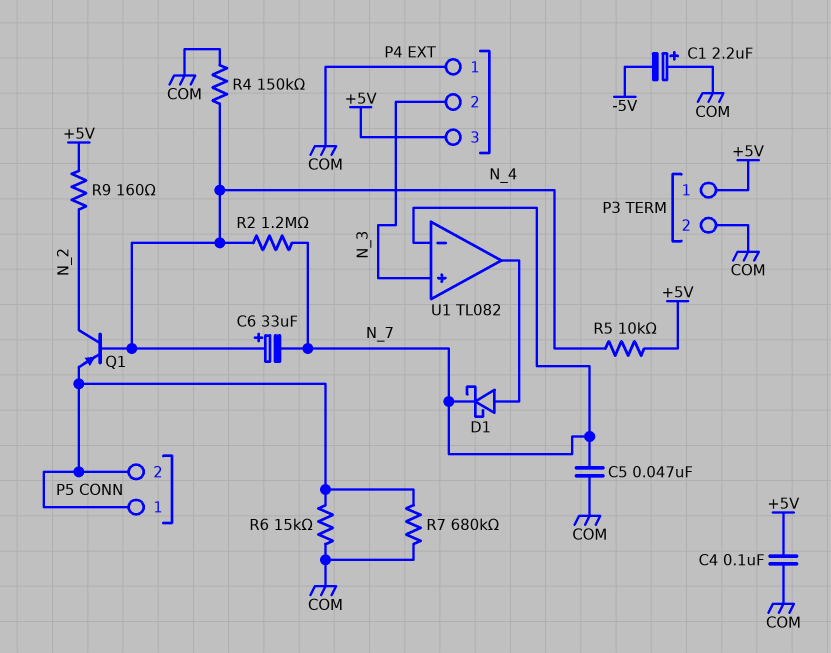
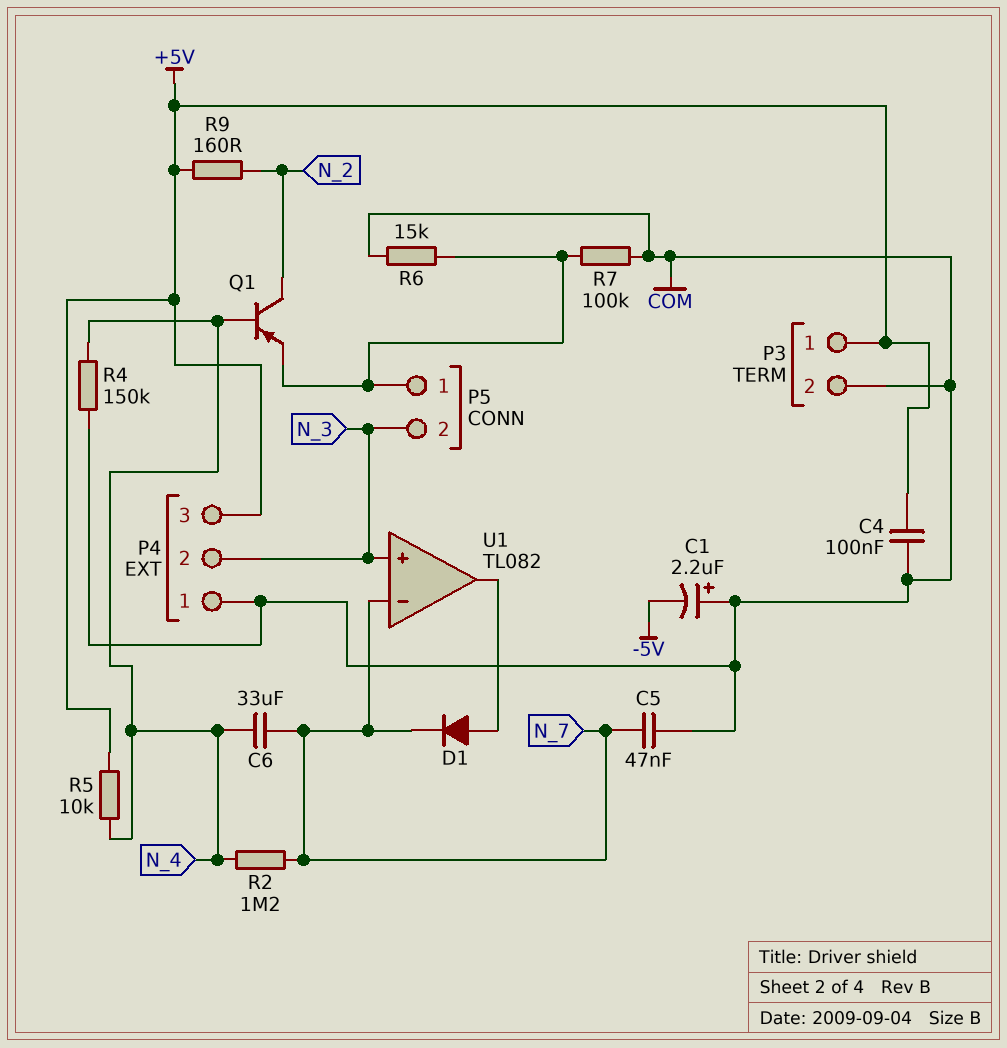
C6: 33uF (plus N_4, minus N_7) -> 33uF (N_4, N_7)
D1: schottky (A U1/out, K N_7) -> diode (A U1/out, K N_7)
P5 pin 2: P5/1 -> N_3
R7: 680k (COM, P5/1) -> 100k (COM, P5/1)

